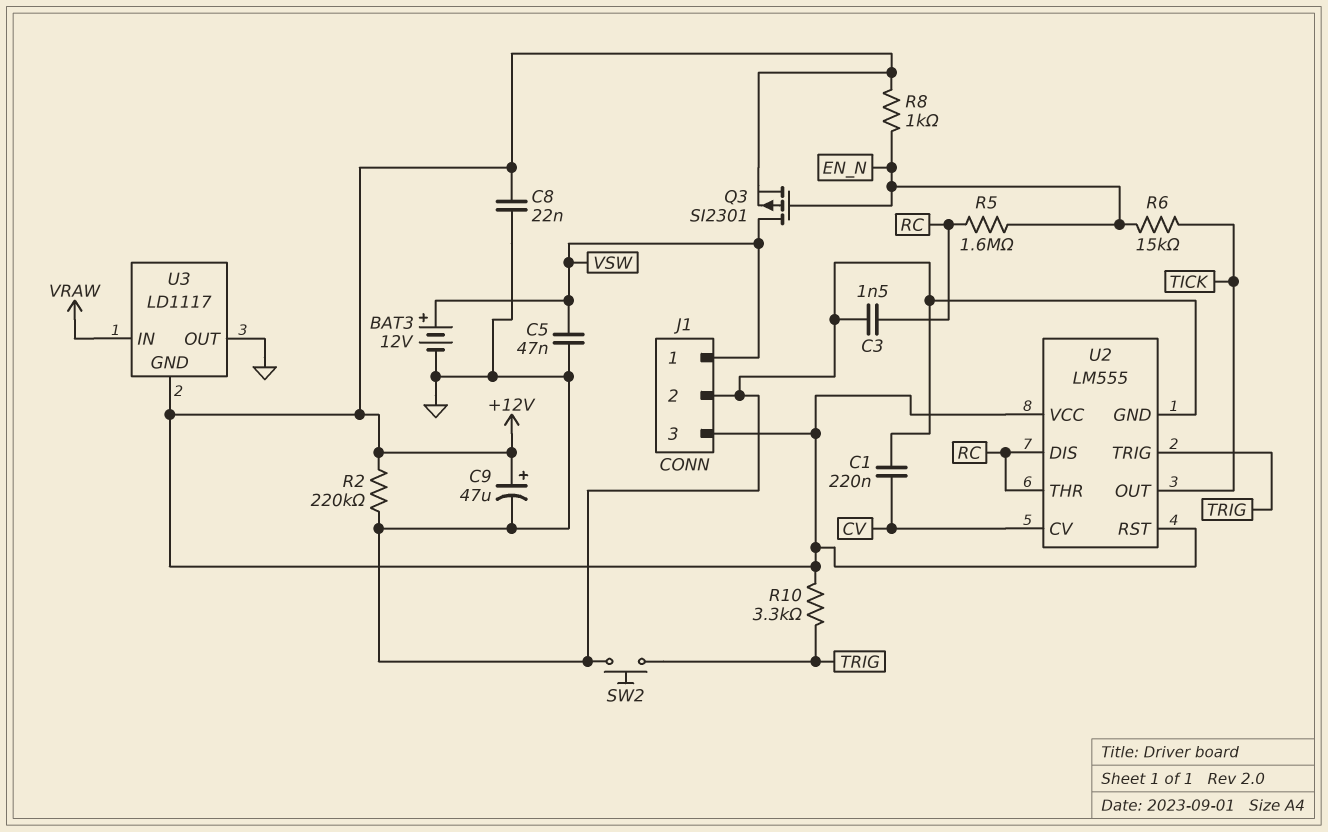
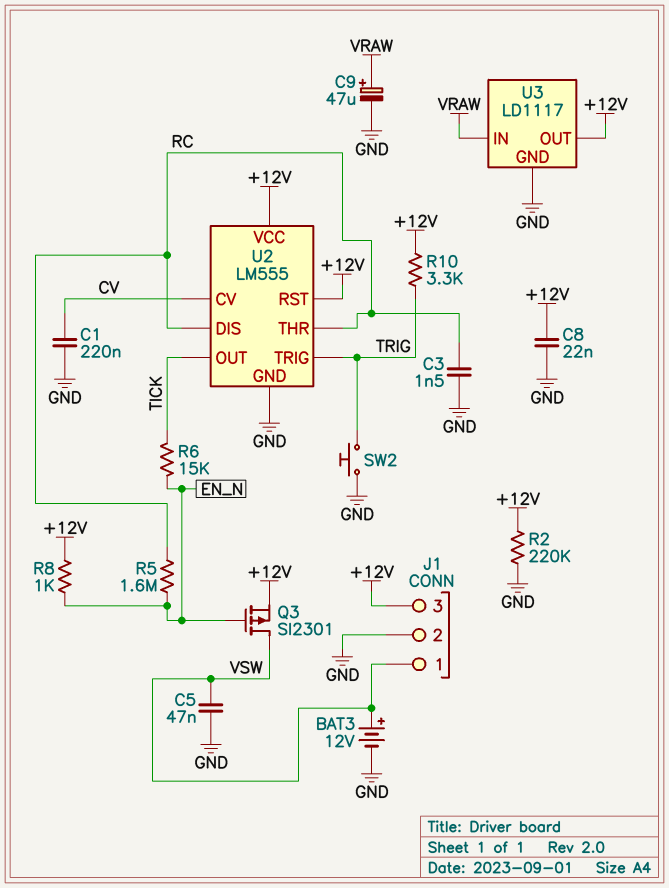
C9: 47uF (plus +12V, minus GND) -> 47uF (plus VRAW, minus GND)
U3 pin GND: +12V -> GND
U3 pin OUT: GND -> +12V

